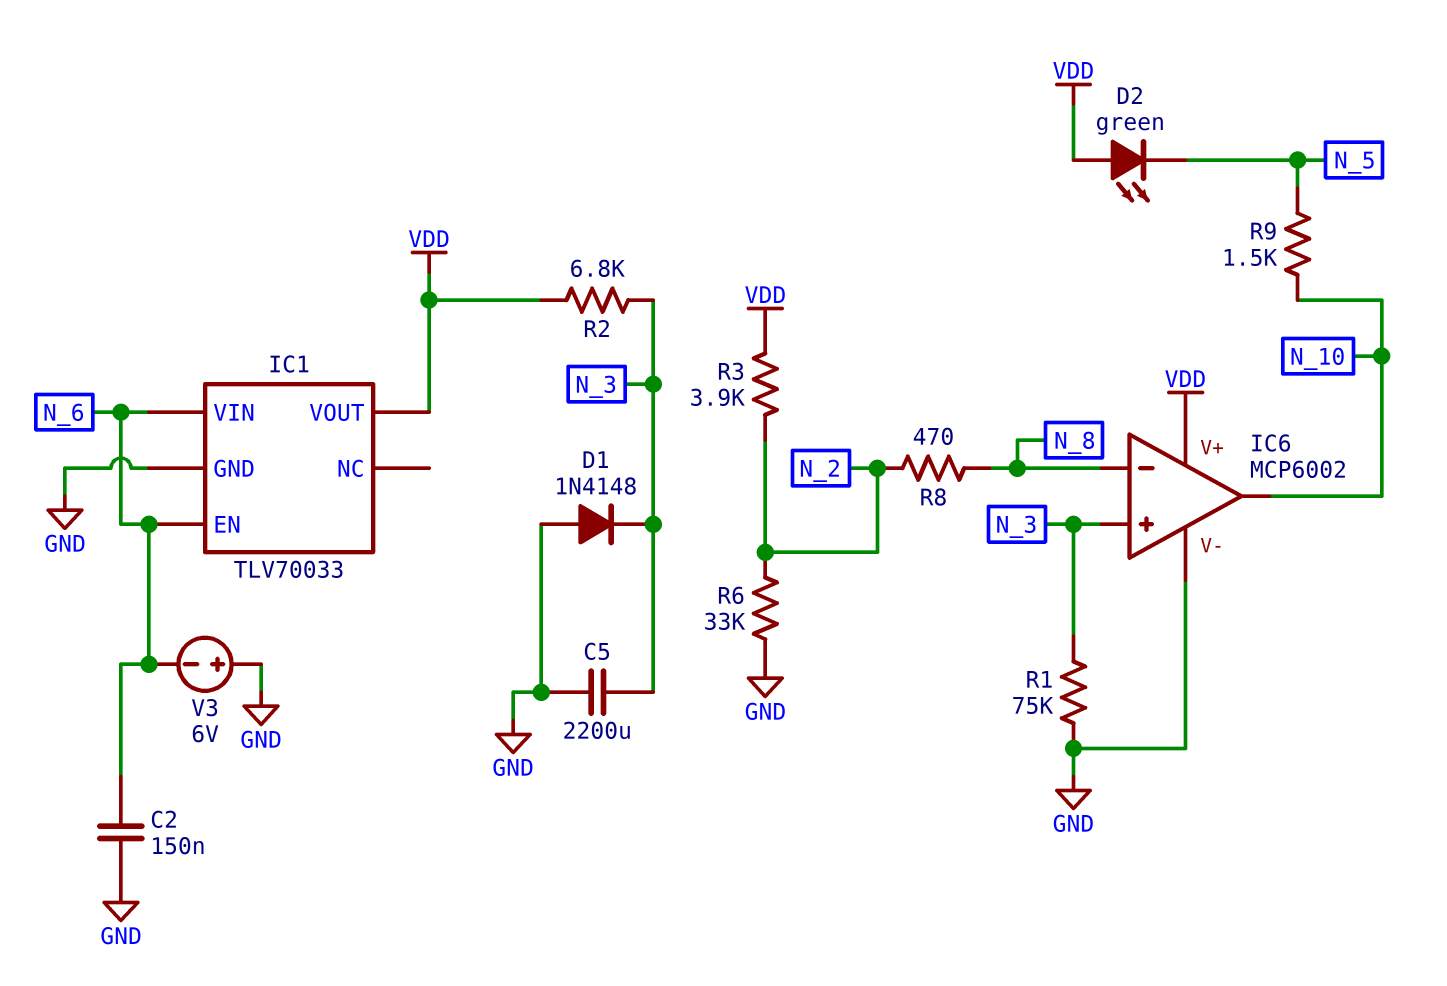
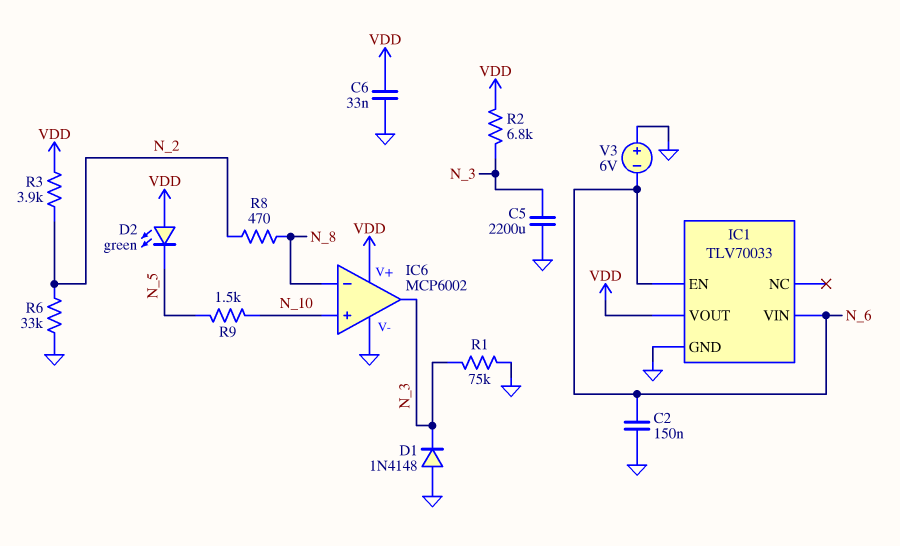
C6: none -> 33nF (GND, VDD)
IC6 pin in+: N_3 -> N_10
IC6 pin out: N_10 -> N_3

